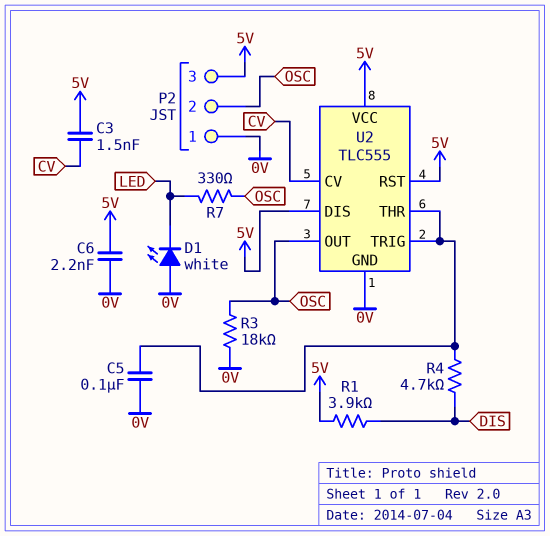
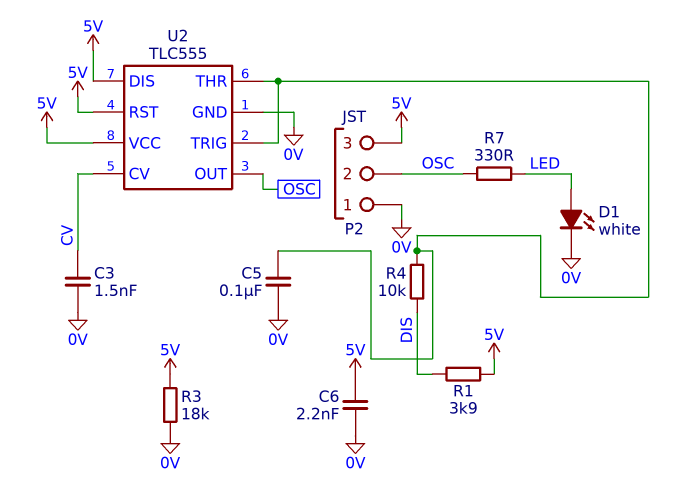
C3: 1.5nF (5V, CV) -> 1.5nF (0V, CV)
D1: LED white (A 0V, K LED) -> LED white (A LED, K 0V)
R3: 18k (0V, OSC) -> 18k (0V, 5V)
R4: 4.7k (DIS, U2/THR) -> 10k (DIS, U2/THR)

